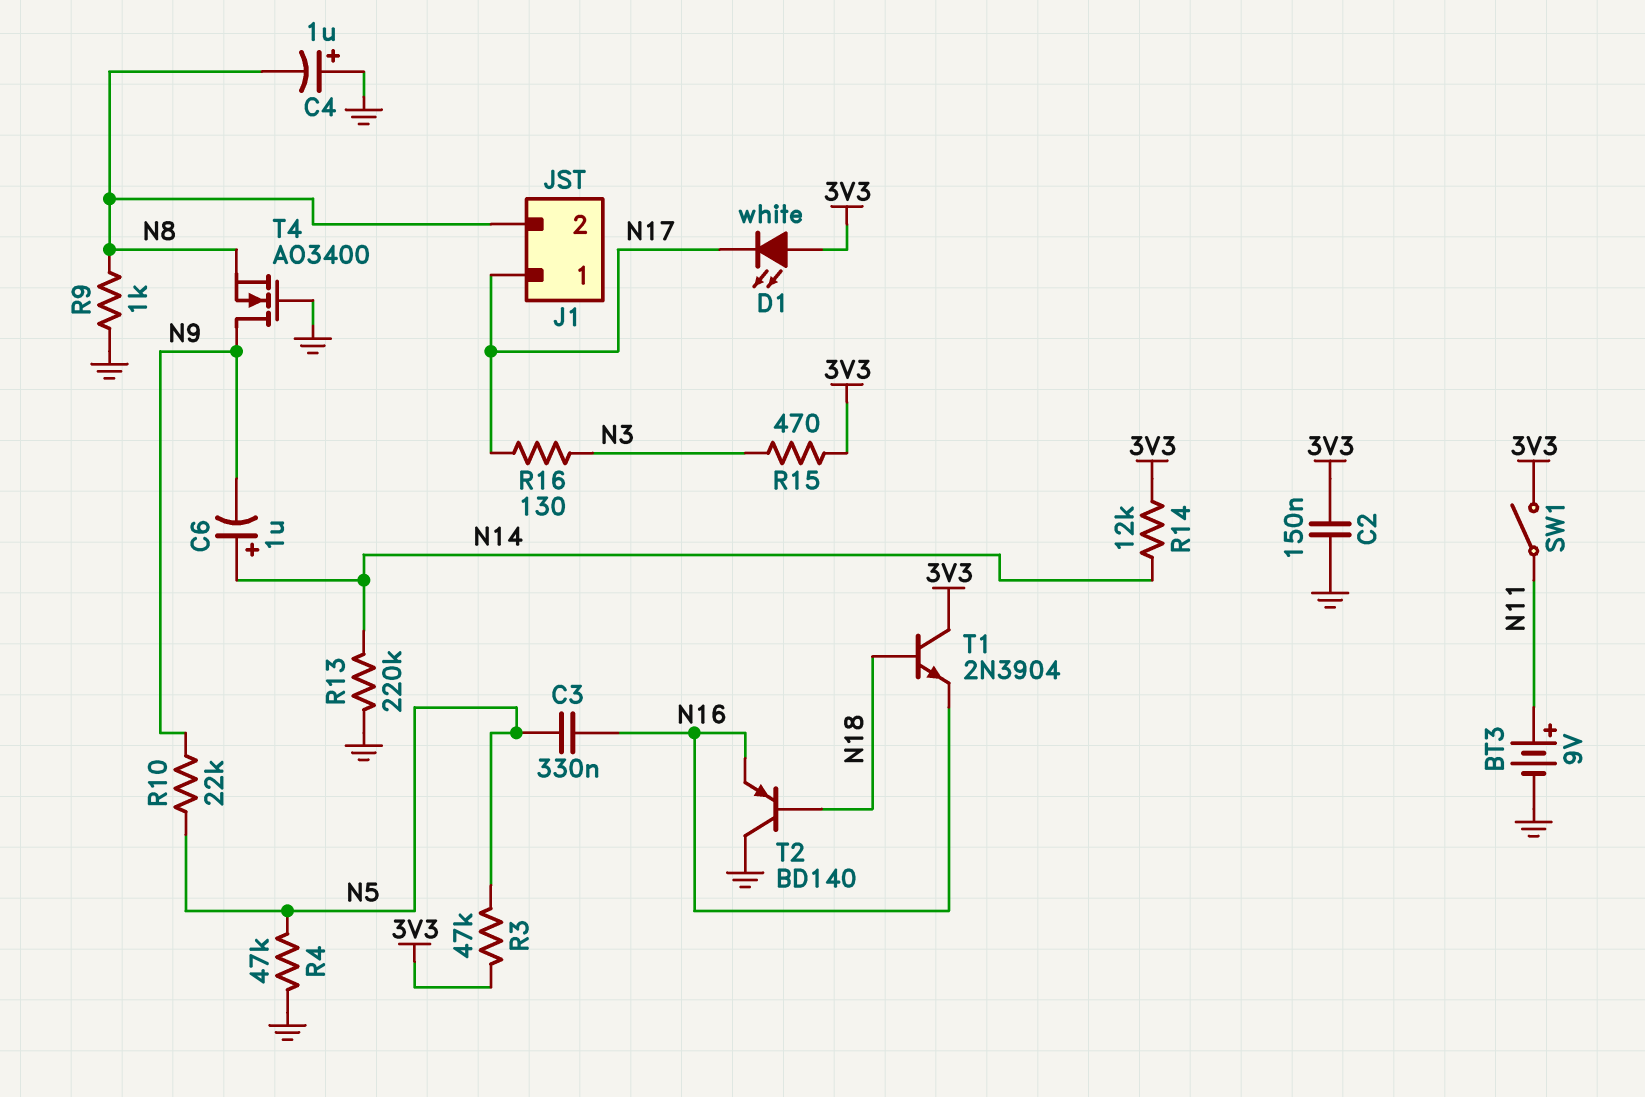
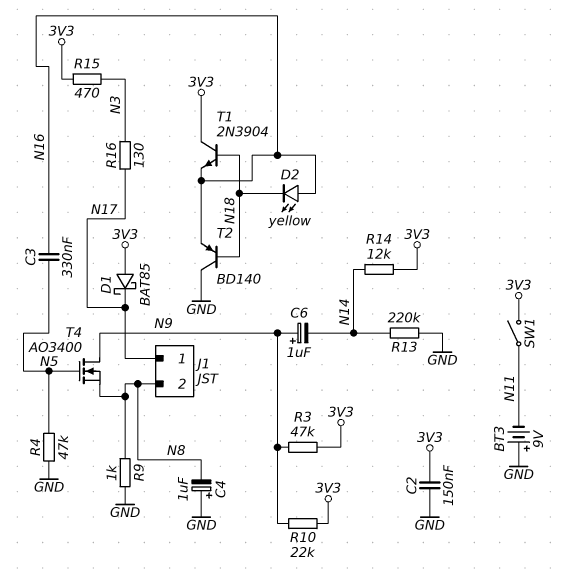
BT3: 9V (plus N11, minus GND) -> 9V (plus GND, minus N11)
C6: 1uF (plus N14, minus N9) -> 1uF (plus N9, minus N14)
D1: LED white (A 3V3, K N17) -> schottky BAT85 (A 3V3, K N17)
D2: none -> LED yellow (A N16, K N18)
R3: 47k (3V3, N5) -> 47k (3V3, N9)
R10: 22k (N5, N9) -> 22k (3V3, N9)
T4: NMOS AO3400 (G GND, D N9, S N8) -> NMOS AO3400 (G N5, D N9, S N8)

